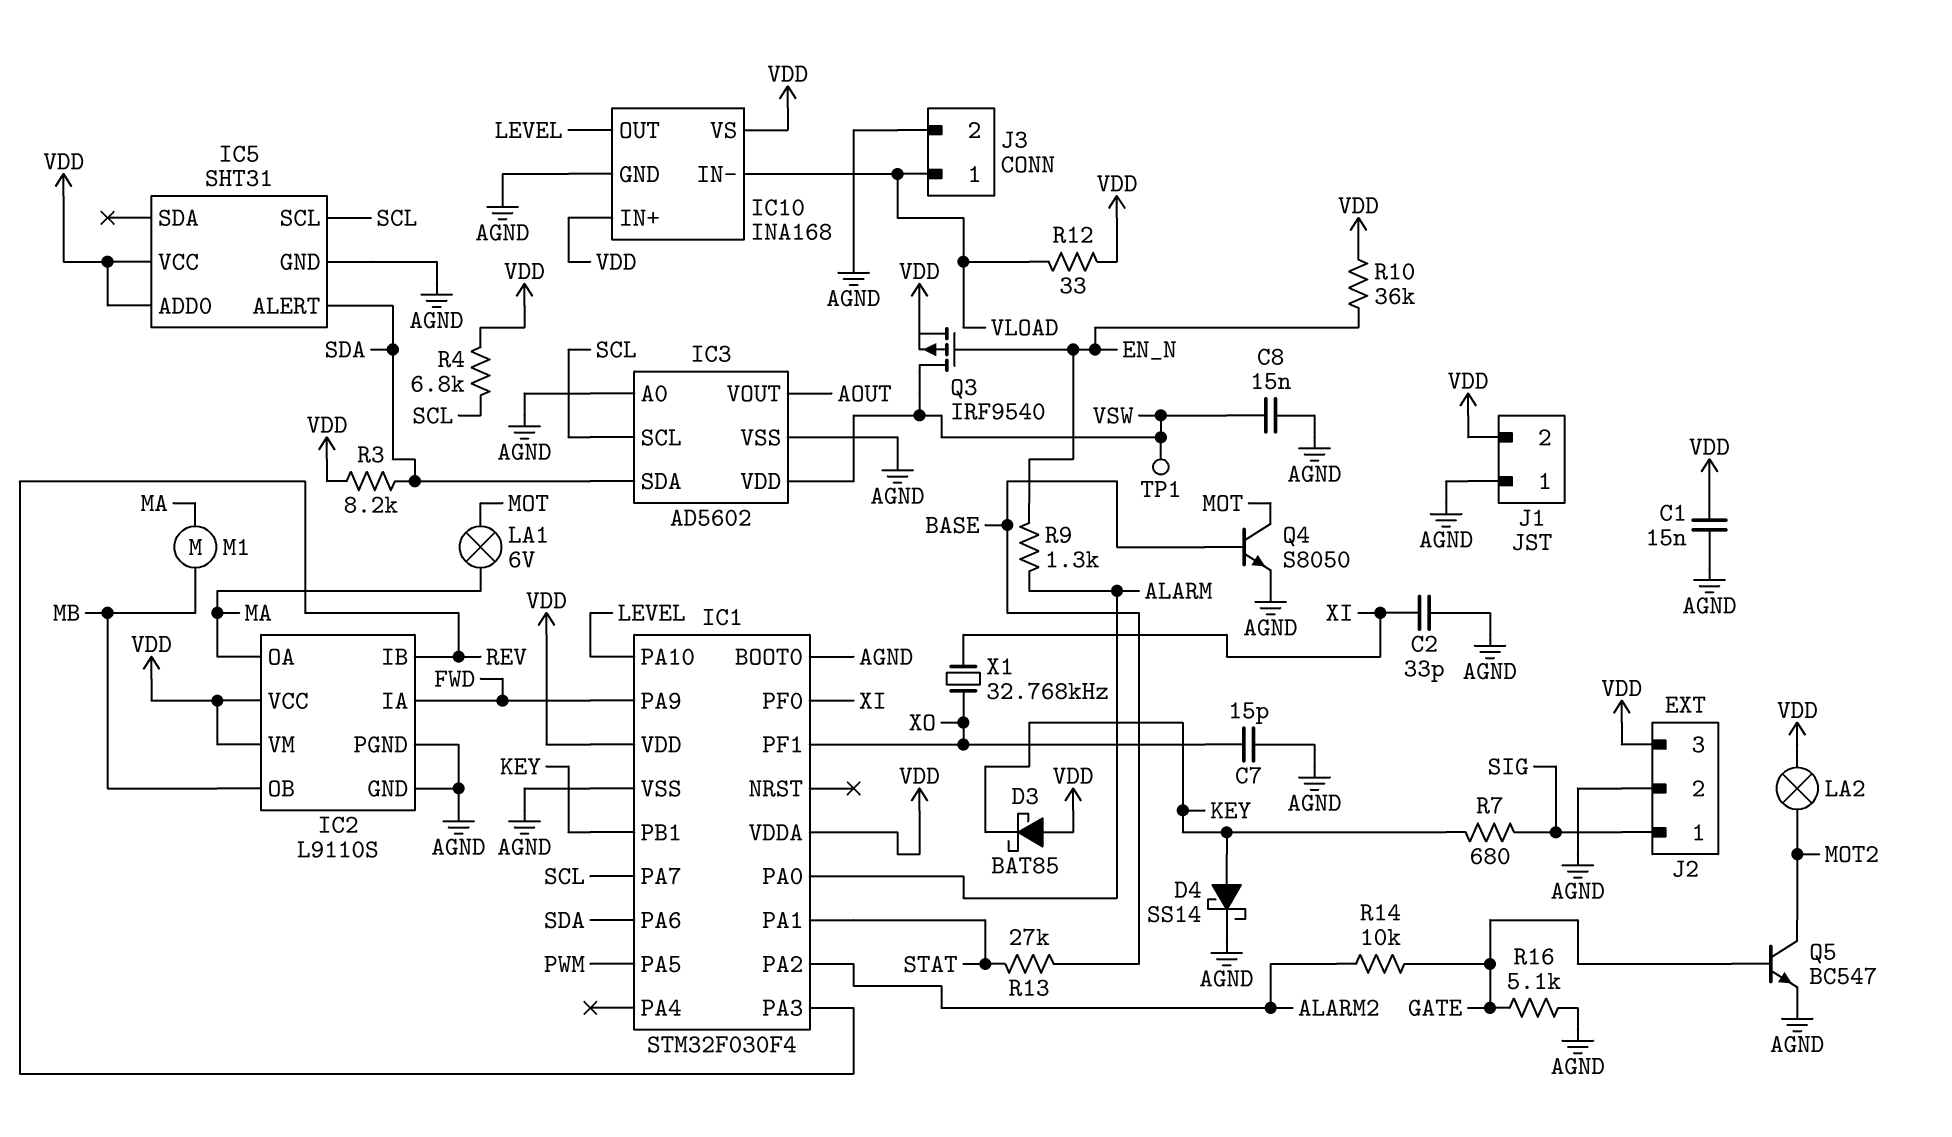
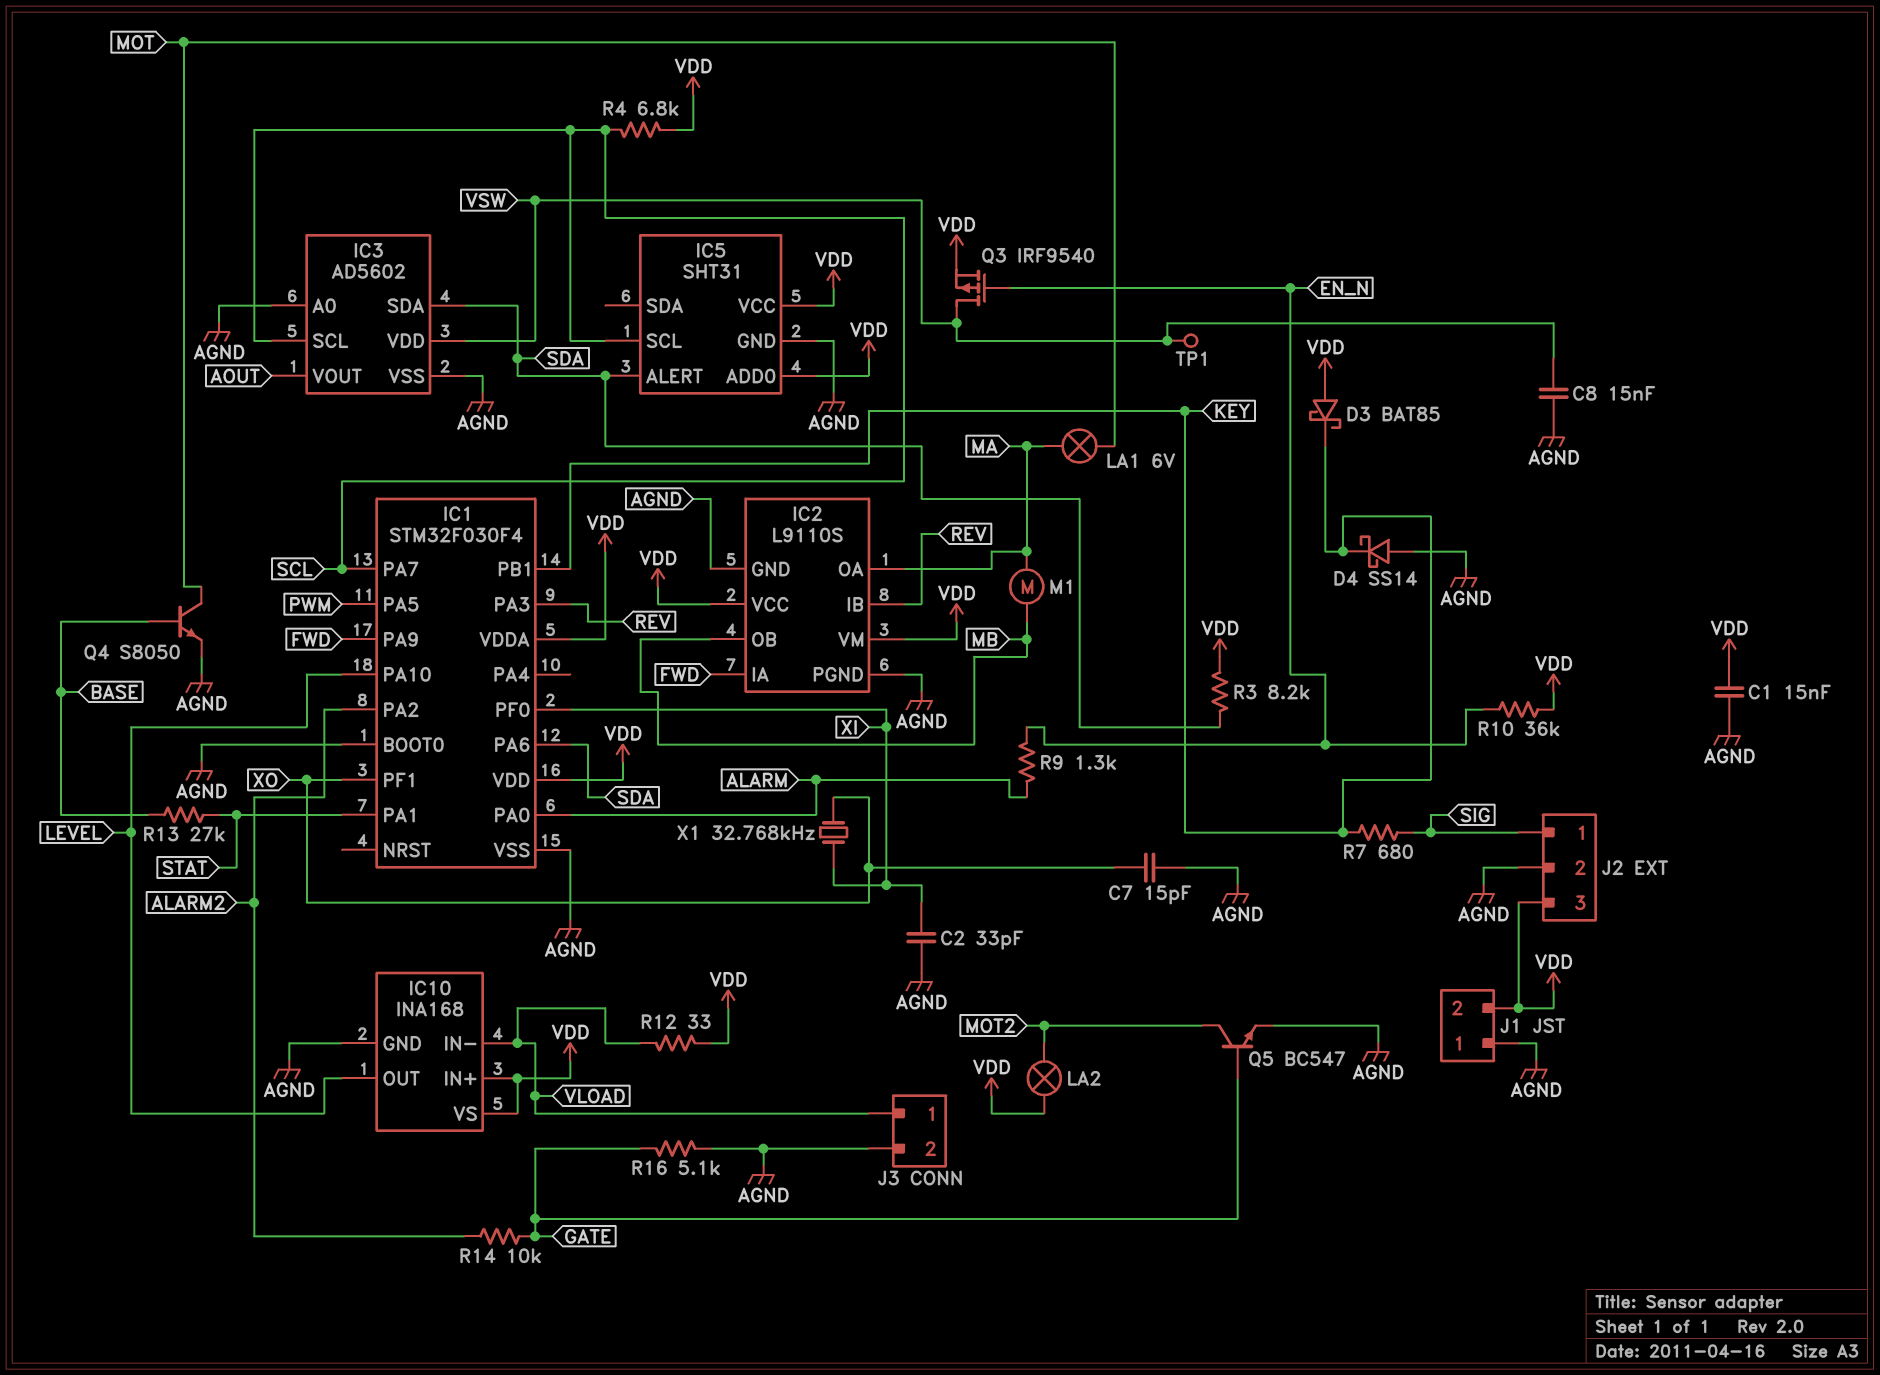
D4: schottky SS14 (A KEY, K AGND) -> schottky SS14 (A AGND, K KEY)

